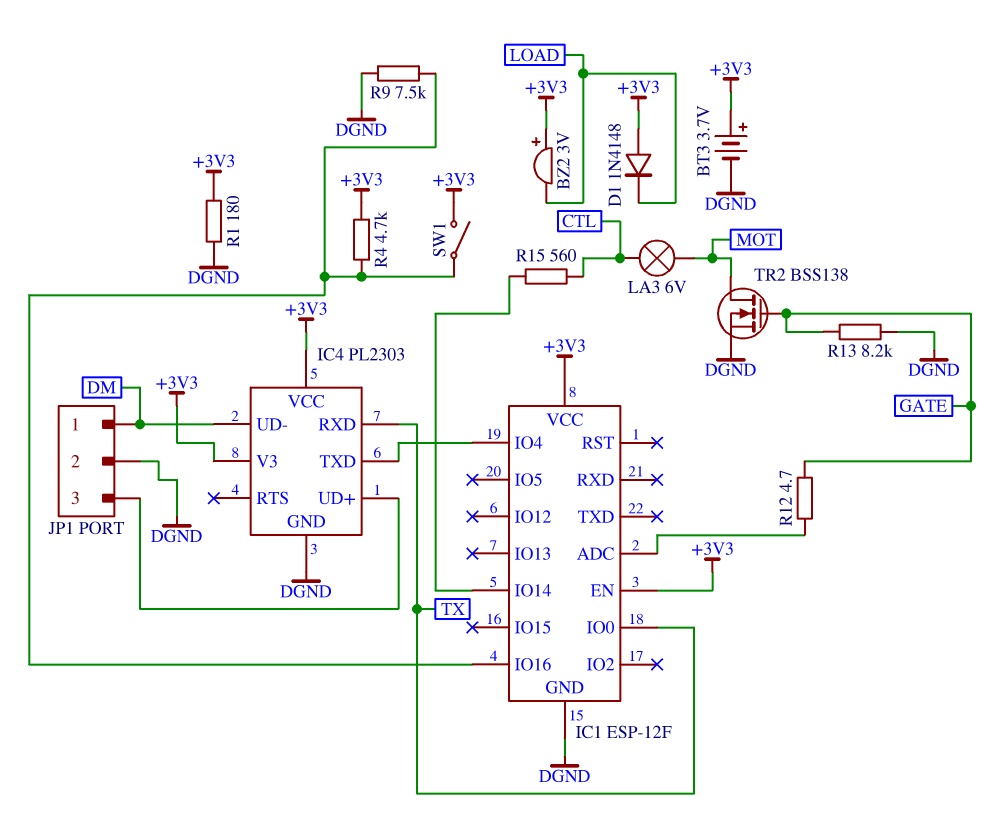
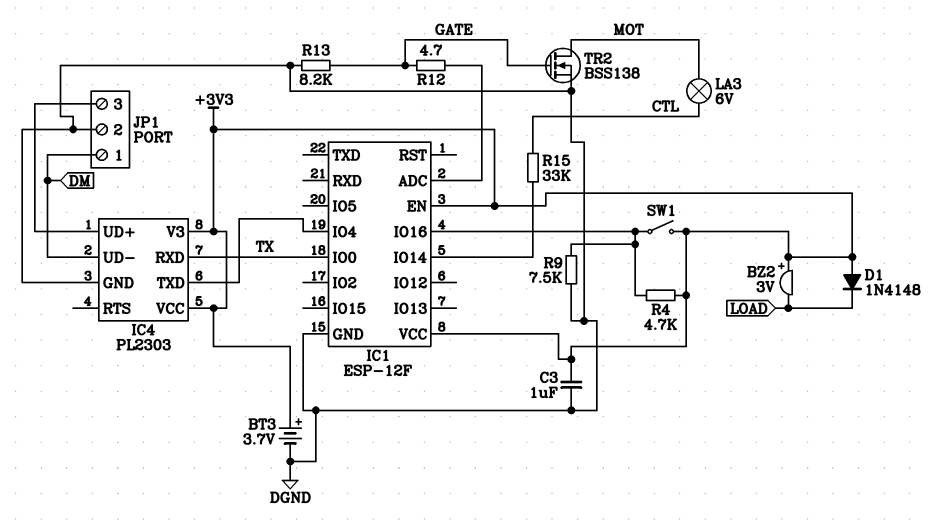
C3: none -> 1uF (+3V3, DGND)
R1: 180 (+3V3, DGND) -> none
R15: 560 (CTL, IC1/IO14) -> 33k (CTL, IC1/IO14)

